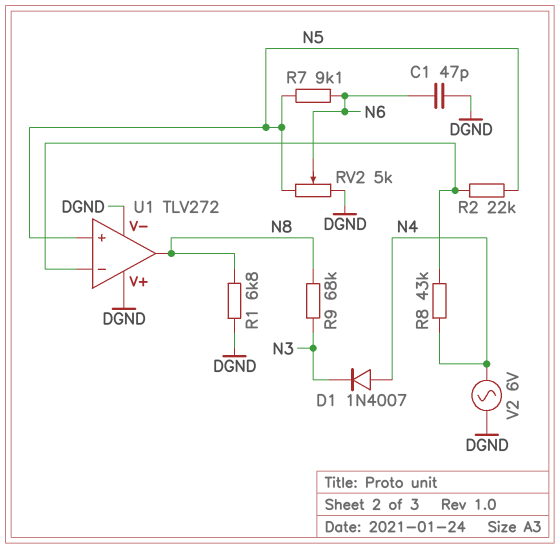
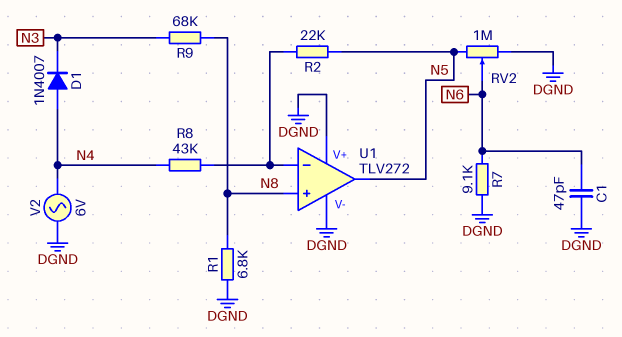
R7: 9.1k (N5, N6) -> 9.1k (DGND, N6)
RV2: 5k (DGND, N5, wiper N6) -> 1M (DGND, N5, wiper N6)
U1 pin in+: N5 -> N8
U1 pin out: N8 -> N5

